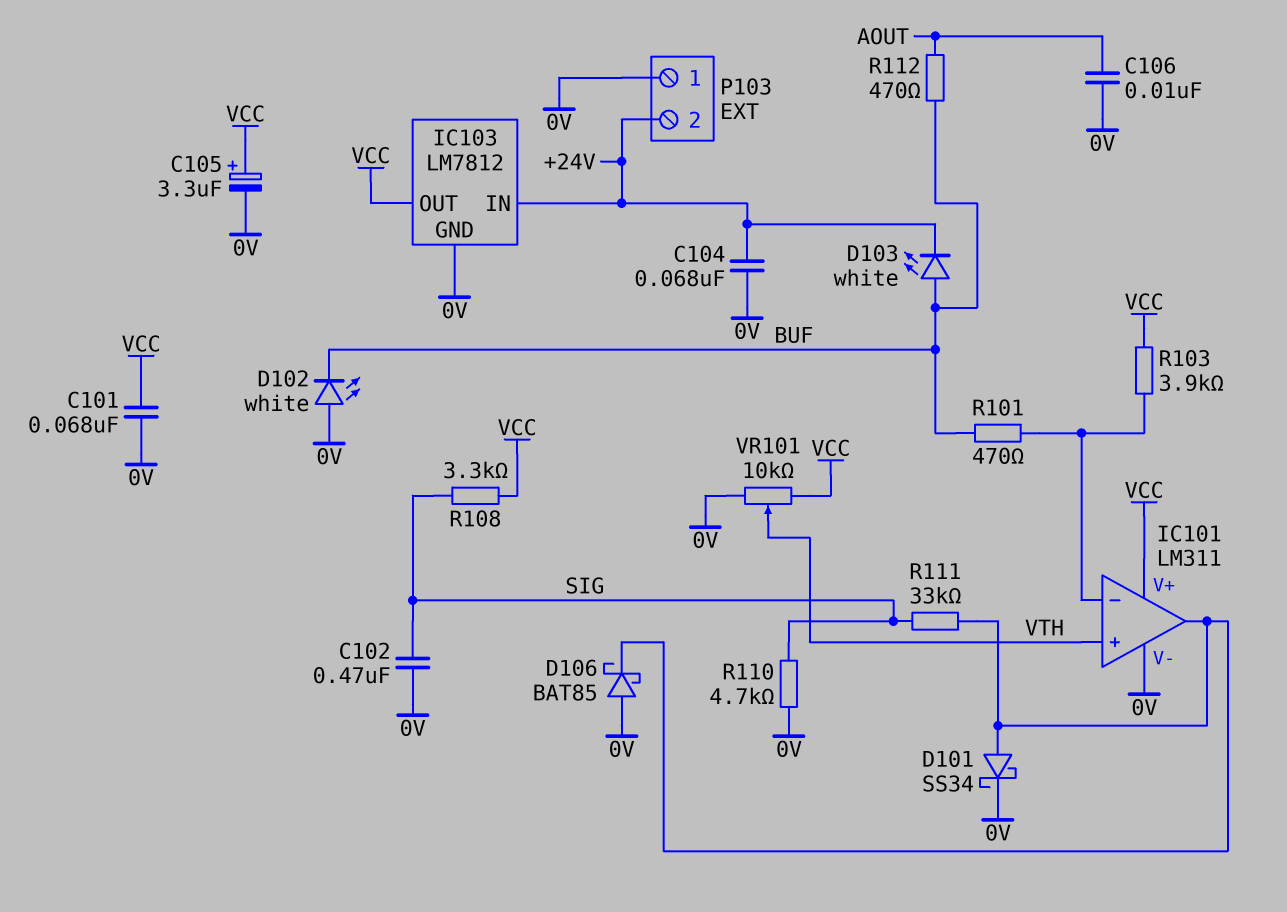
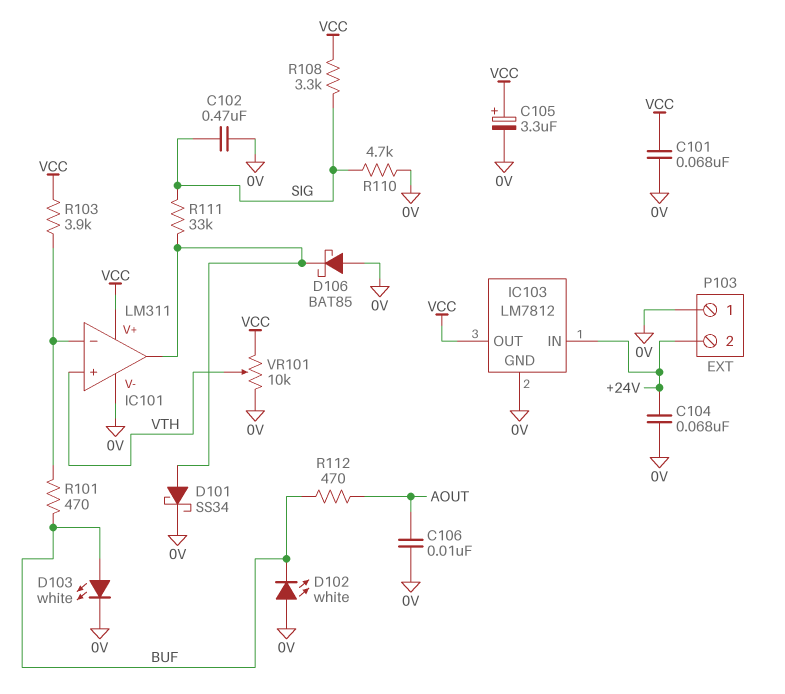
D103: LED white (A BUF, K +24V) -> LED white (A BUF, K 0V)

